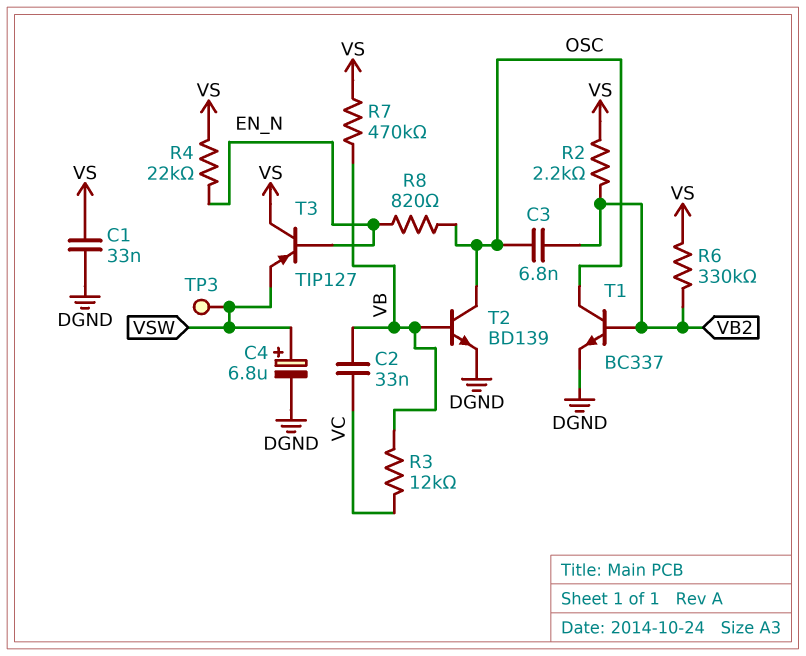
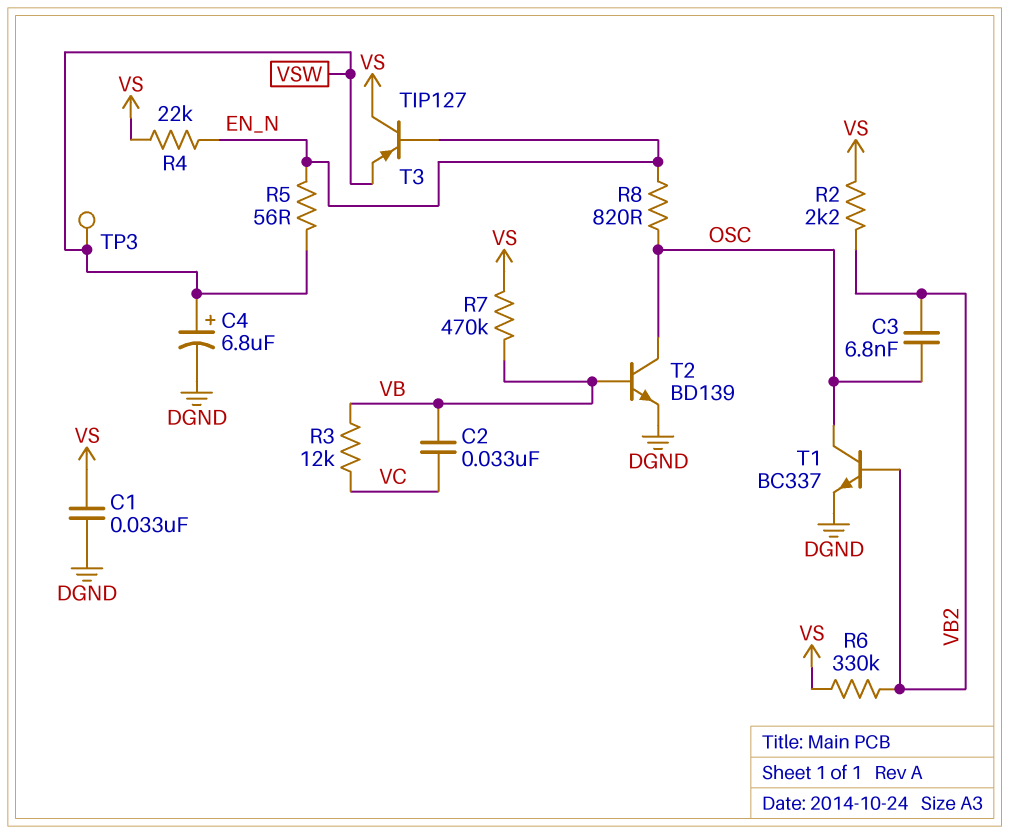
R5: none -> 56 (EN_N, VSW)

